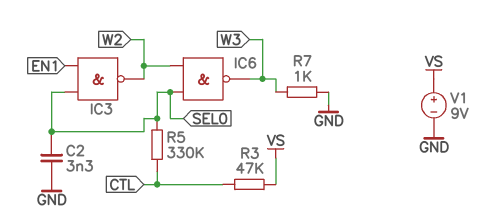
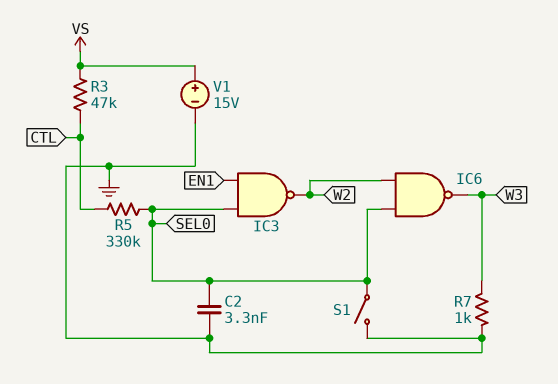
S1: none -> switch (GND, SEL0)
V1: 9V (plus VS, minus GND) -> 15V (plus VS, minus GND)

